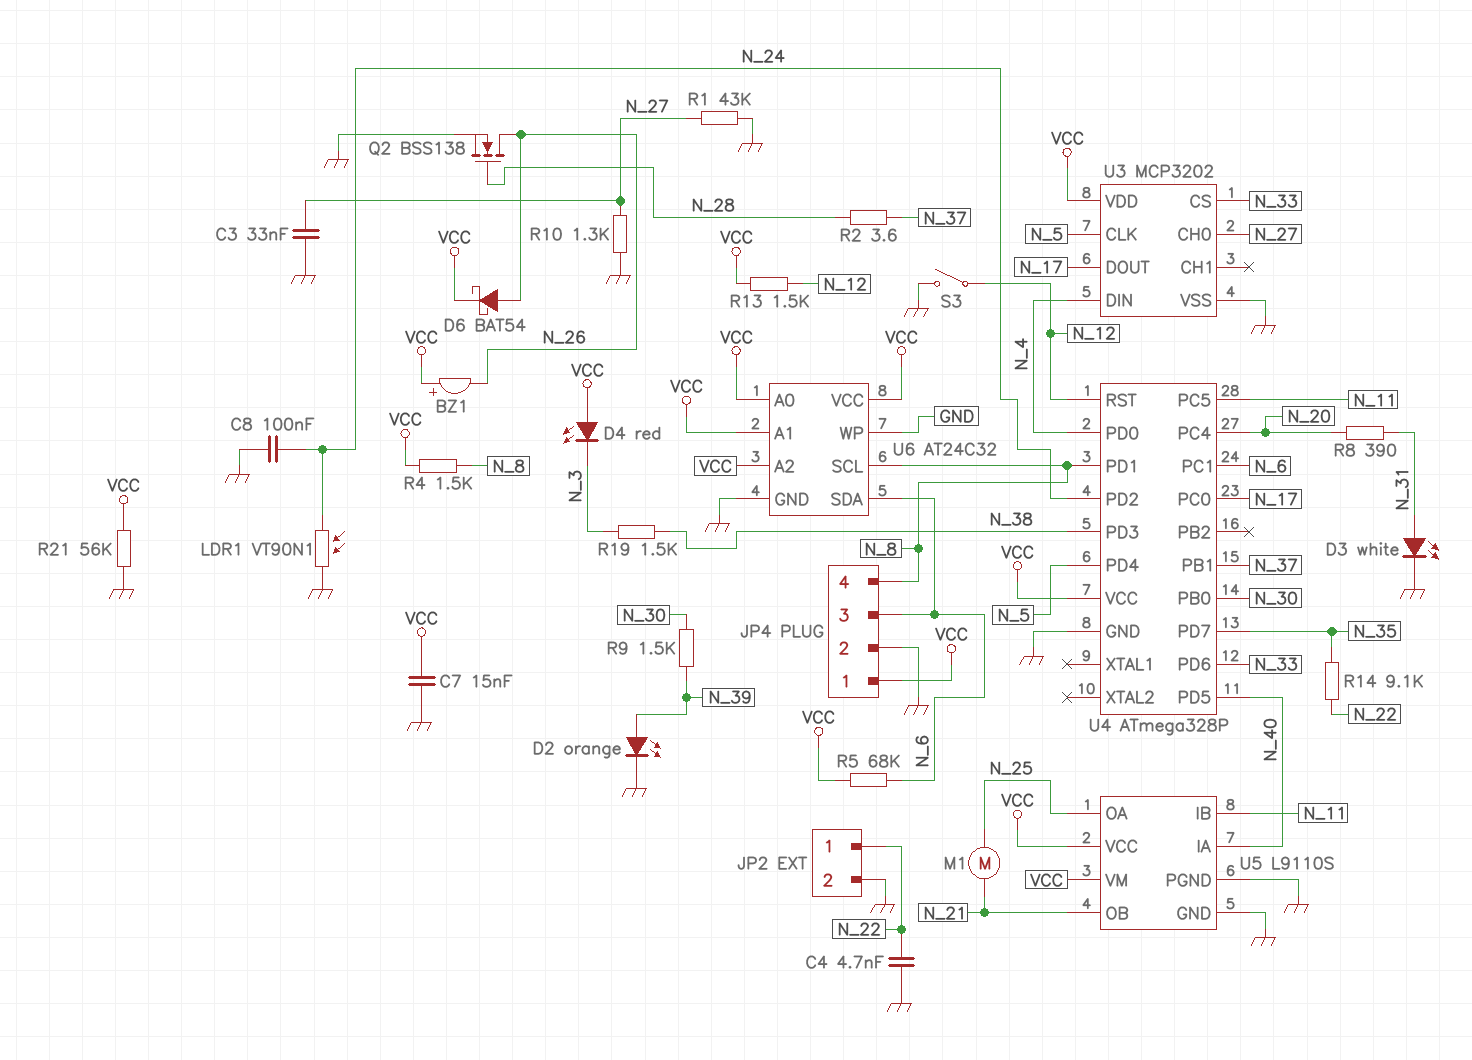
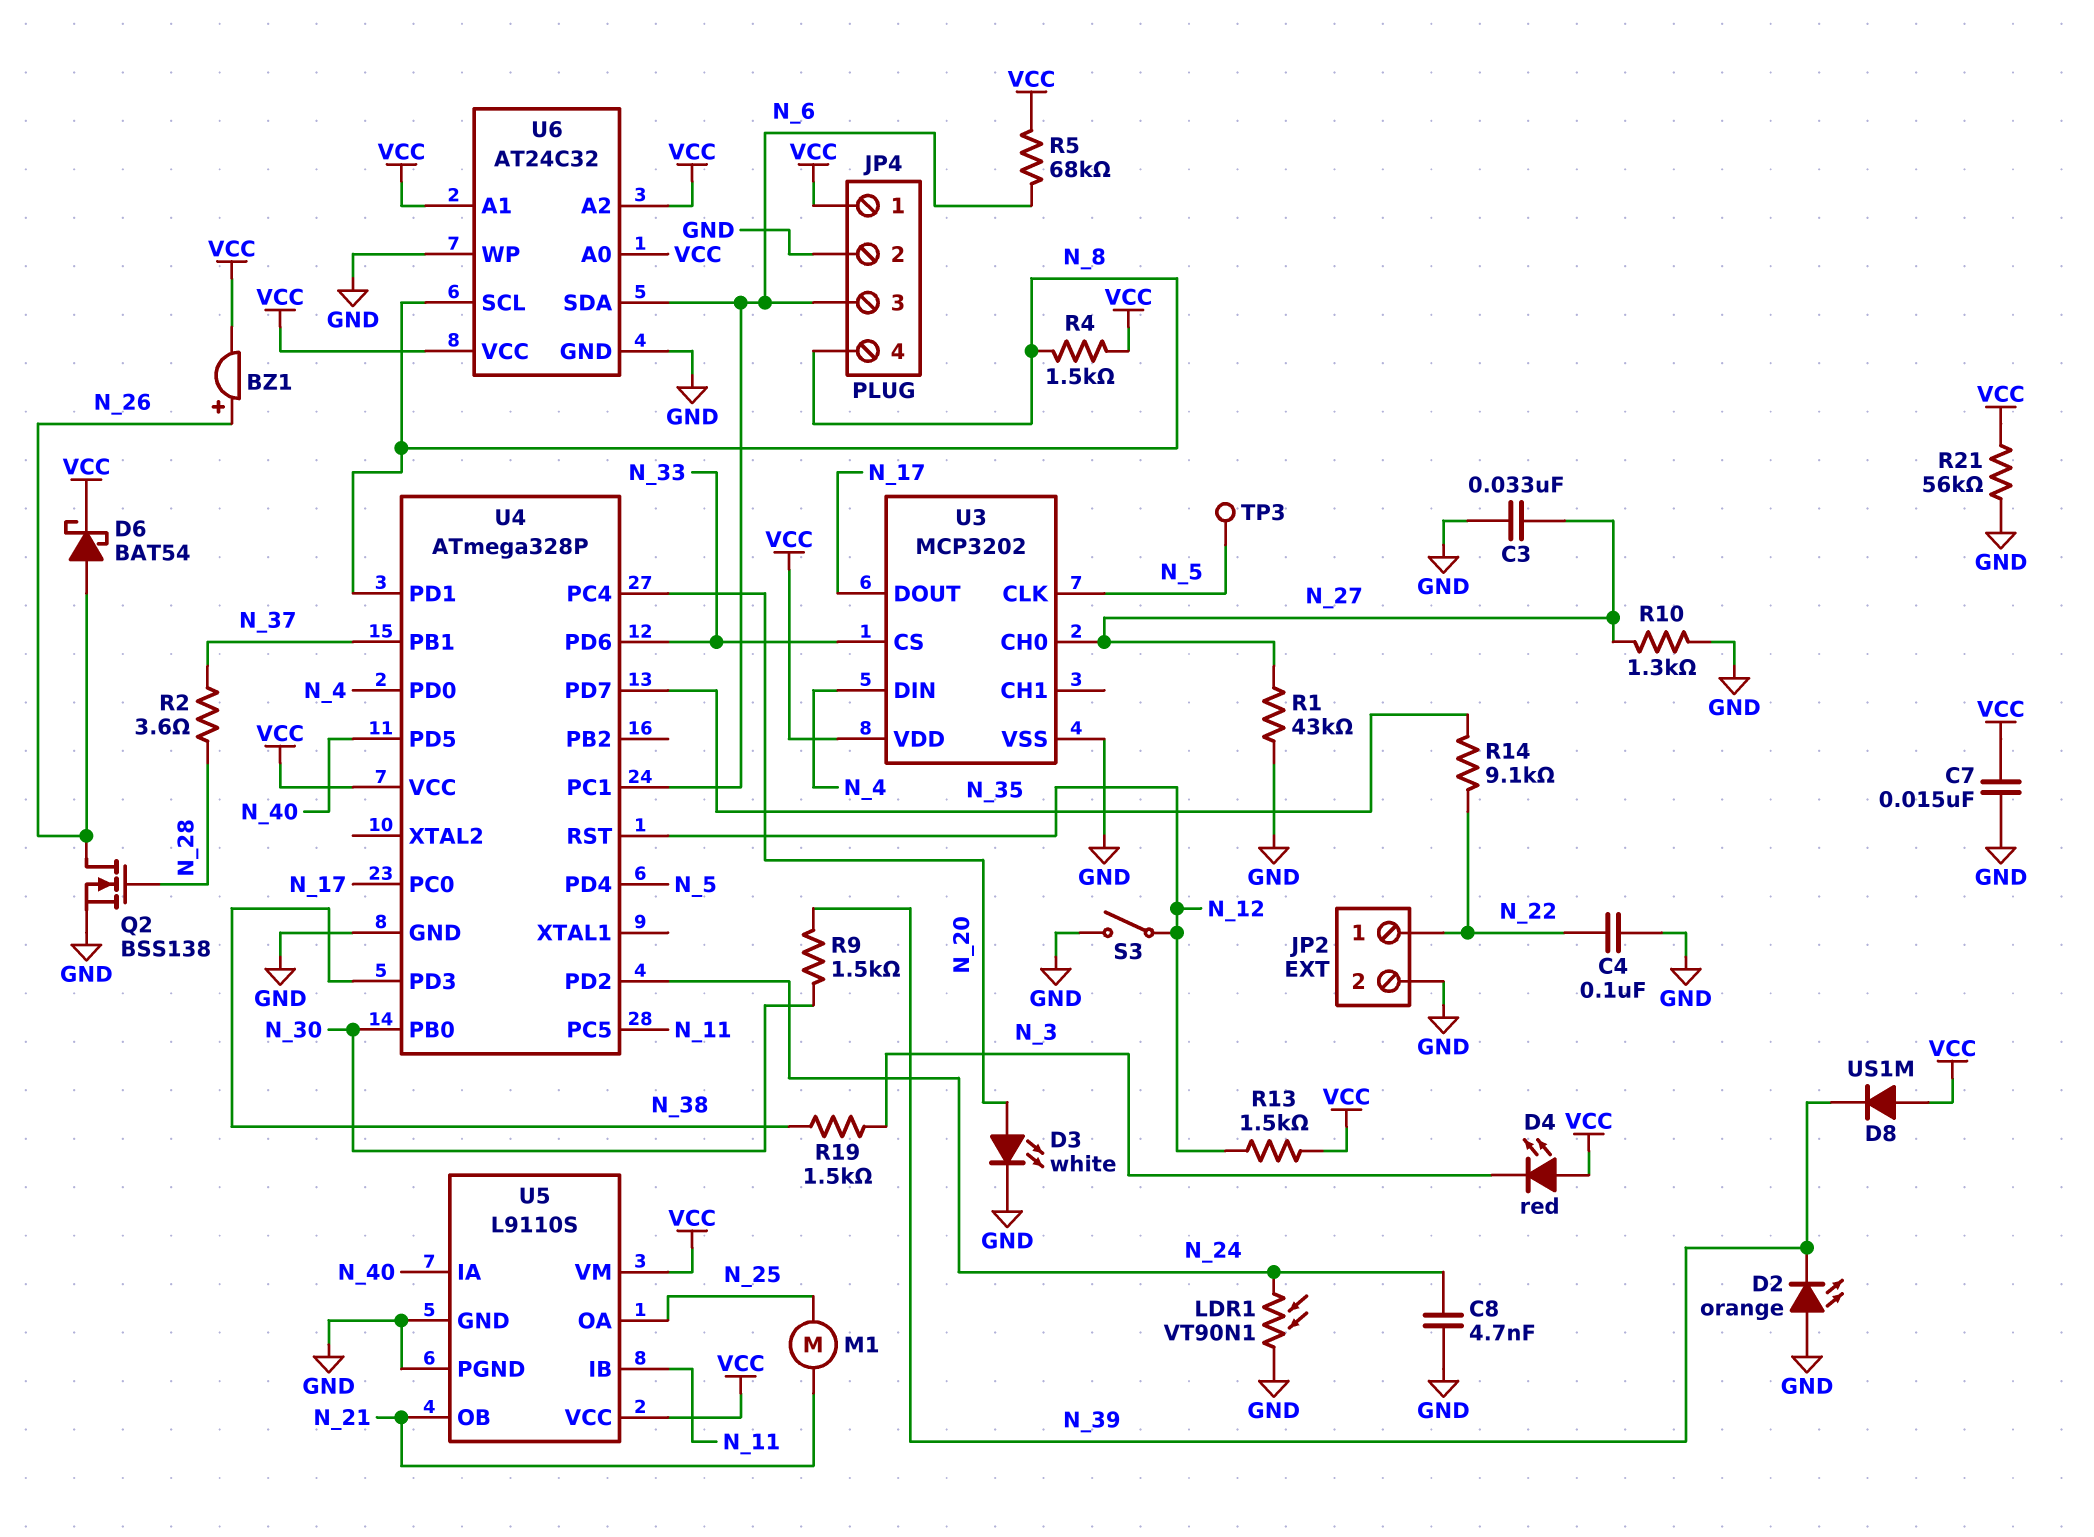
BZ1: buzzer (plus VCC, minus N_26) -> buzzer (plus N_26, minus VCC)
C4: 4.7nF (GND, N_22) -> 100nF (GND, N_22)
C8: 100nF (GND, N_24) -> 4.7nF (GND, N_24)
D2: LED orange (A N_39, K GND) -> LED orange (A GND, K N_39)
D3: LED white (A N_31, K GND) -> LED white (A N_20, K GND)
D8: none -> diode US1M (A VCC, K N_39)
R8: 390 (N_20, N_31) -> none
TP3: none -> test point (N_5)

